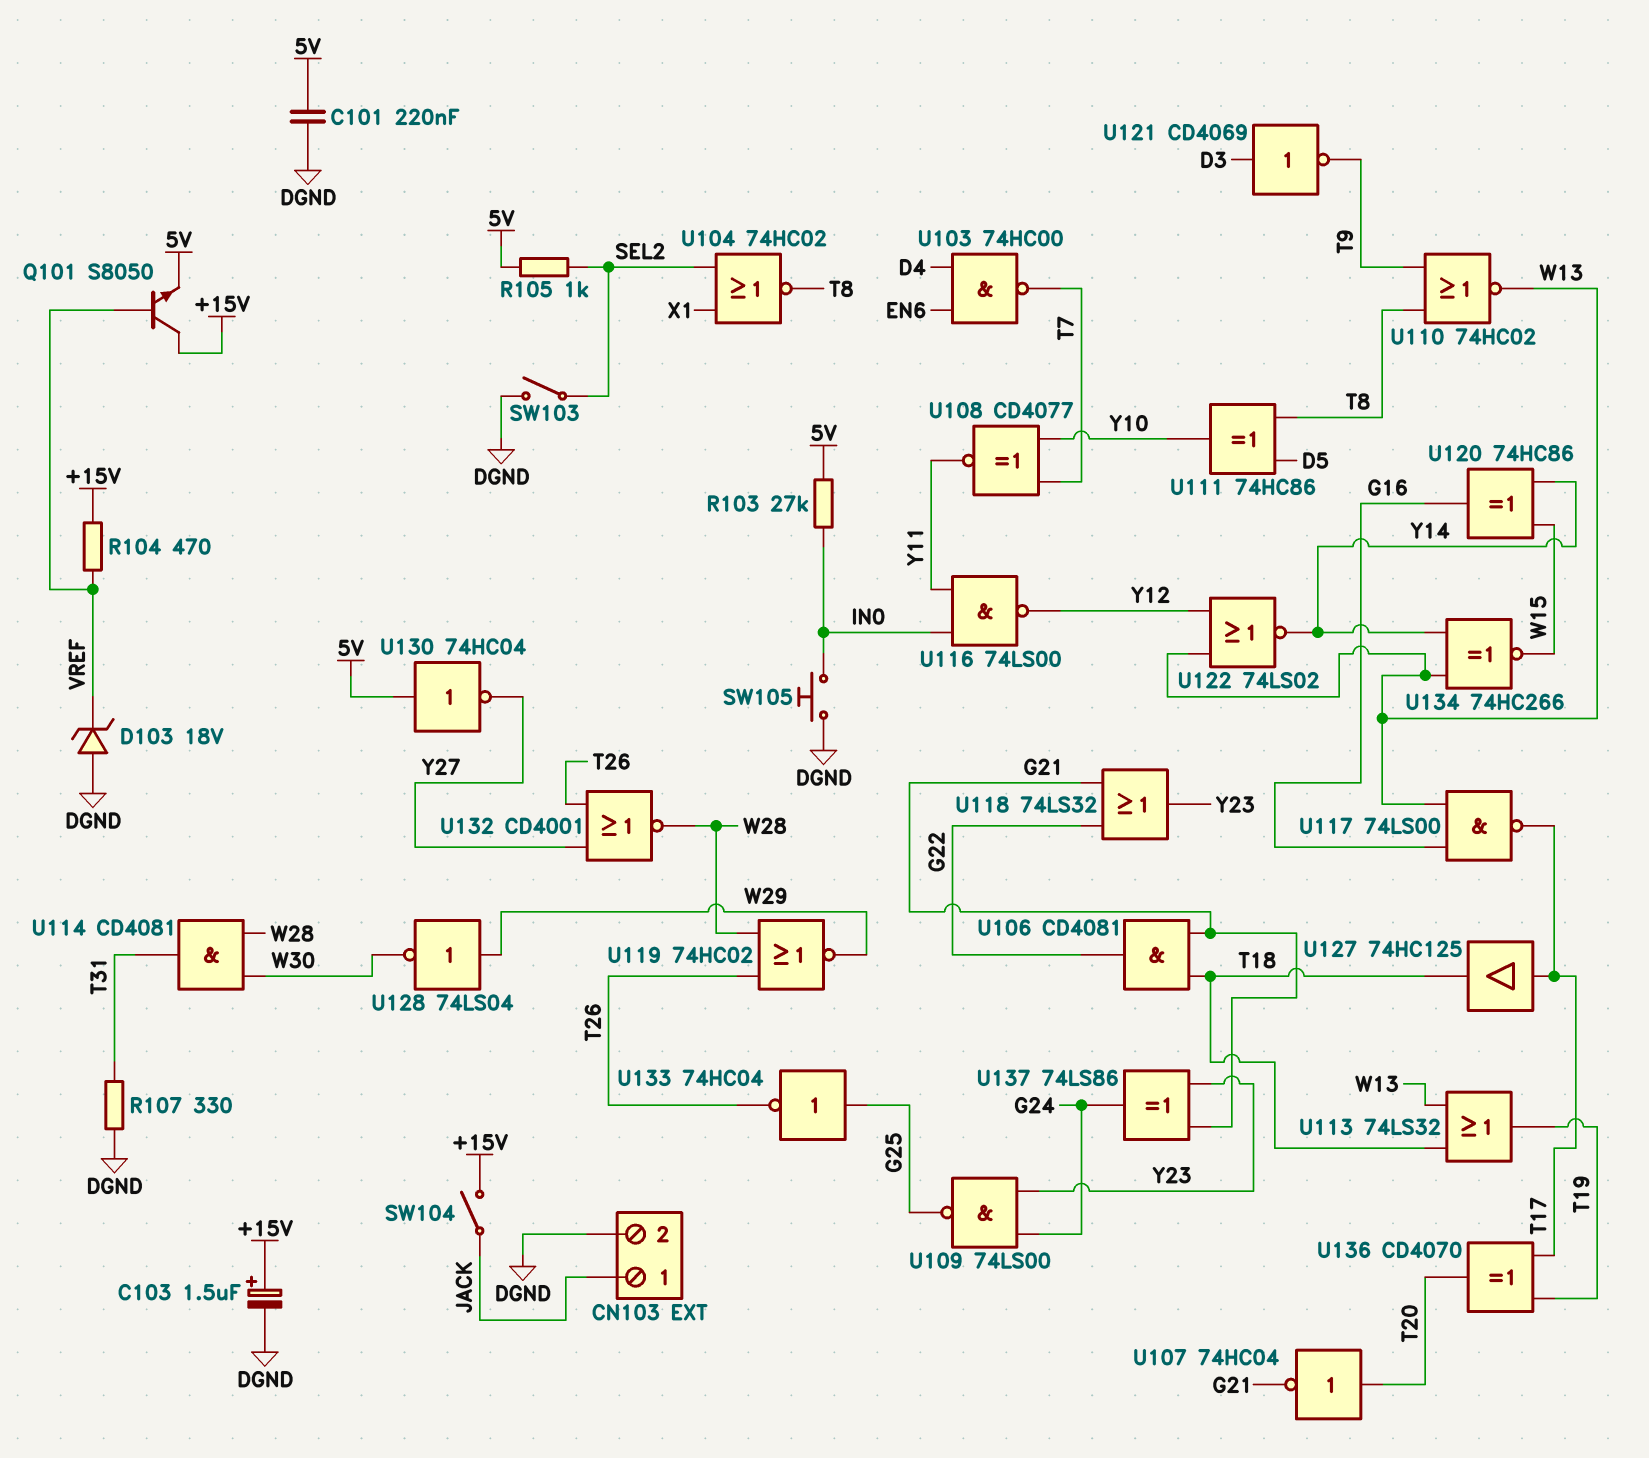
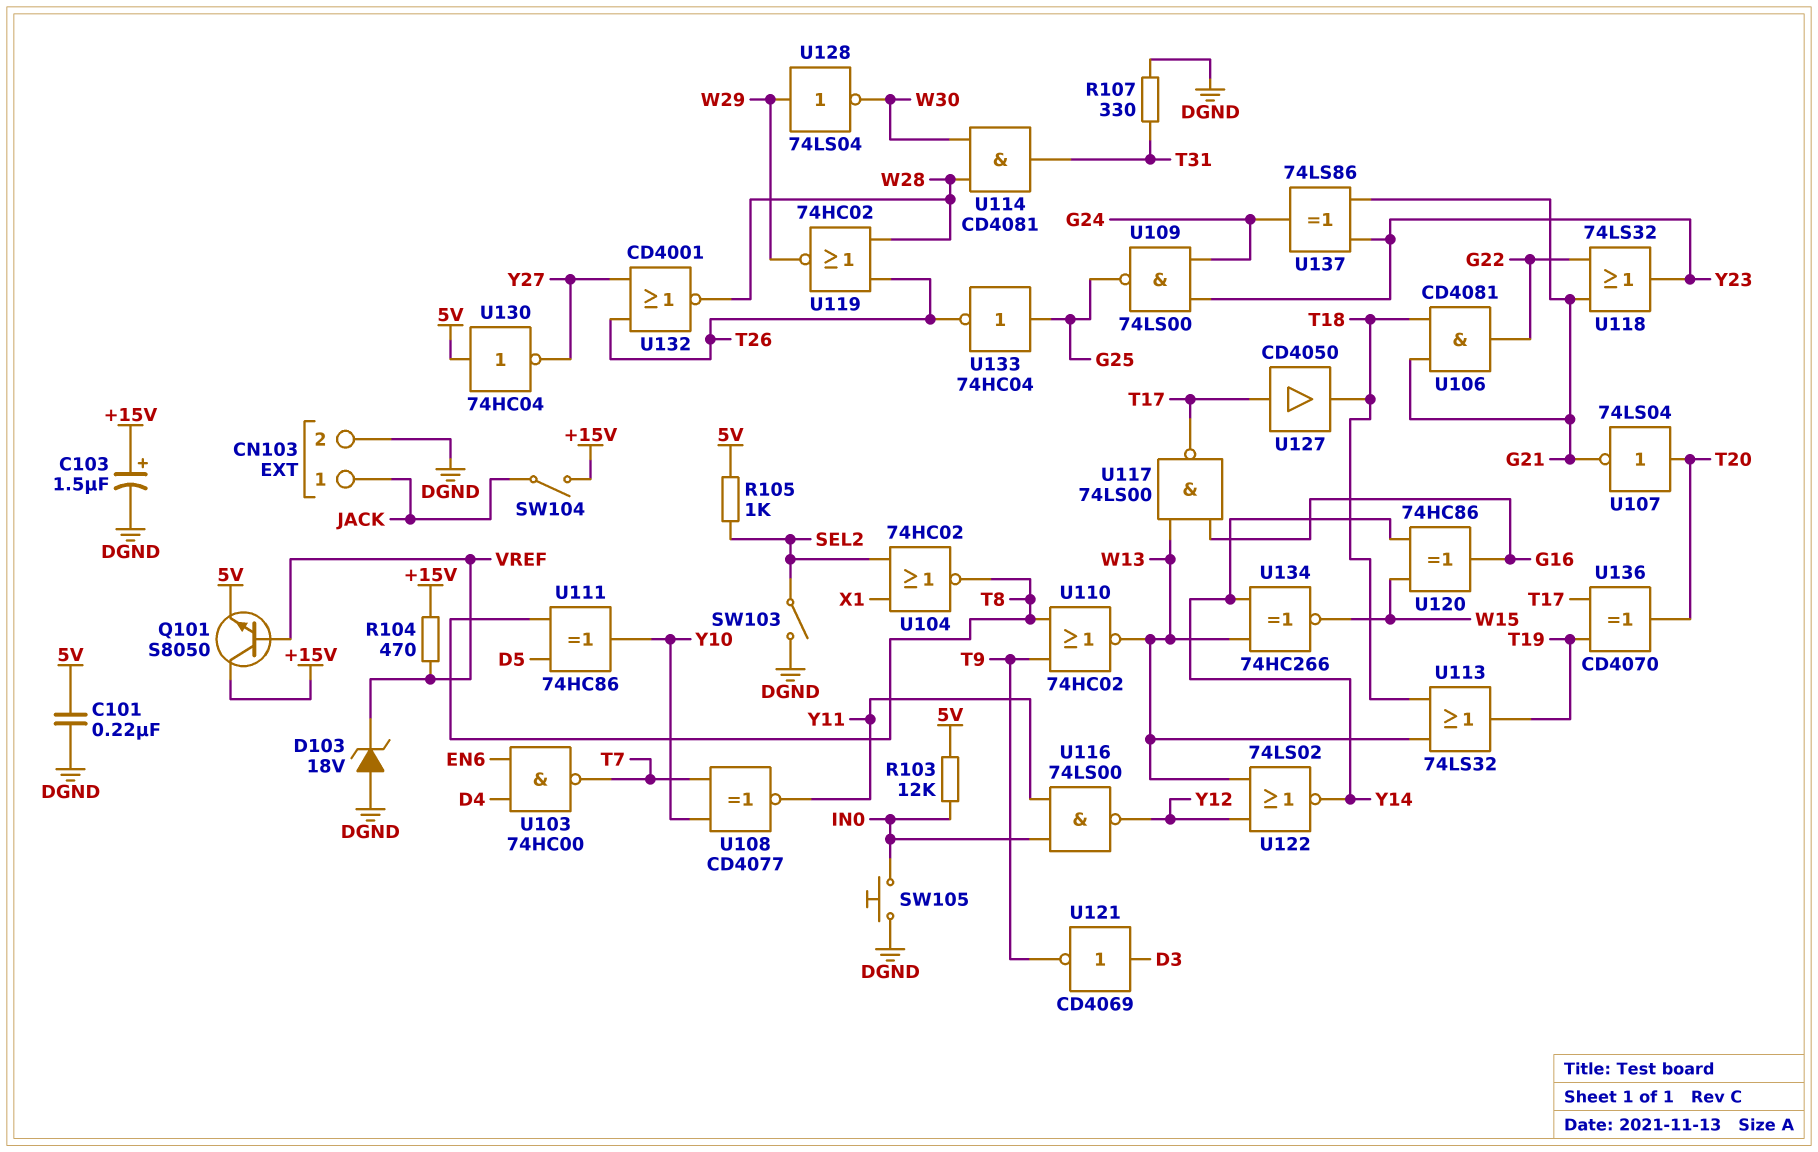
R103: 27k (5V, IN0) -> 12k (5V, IN0)
U107: NOT 74HC04 (in T20, out G21) -> NOT 74LS04 (in T20, out G21)
U127: buffer 74HC125 (in T17, out T18) -> buffer CD4050 (in T17, out T18)

